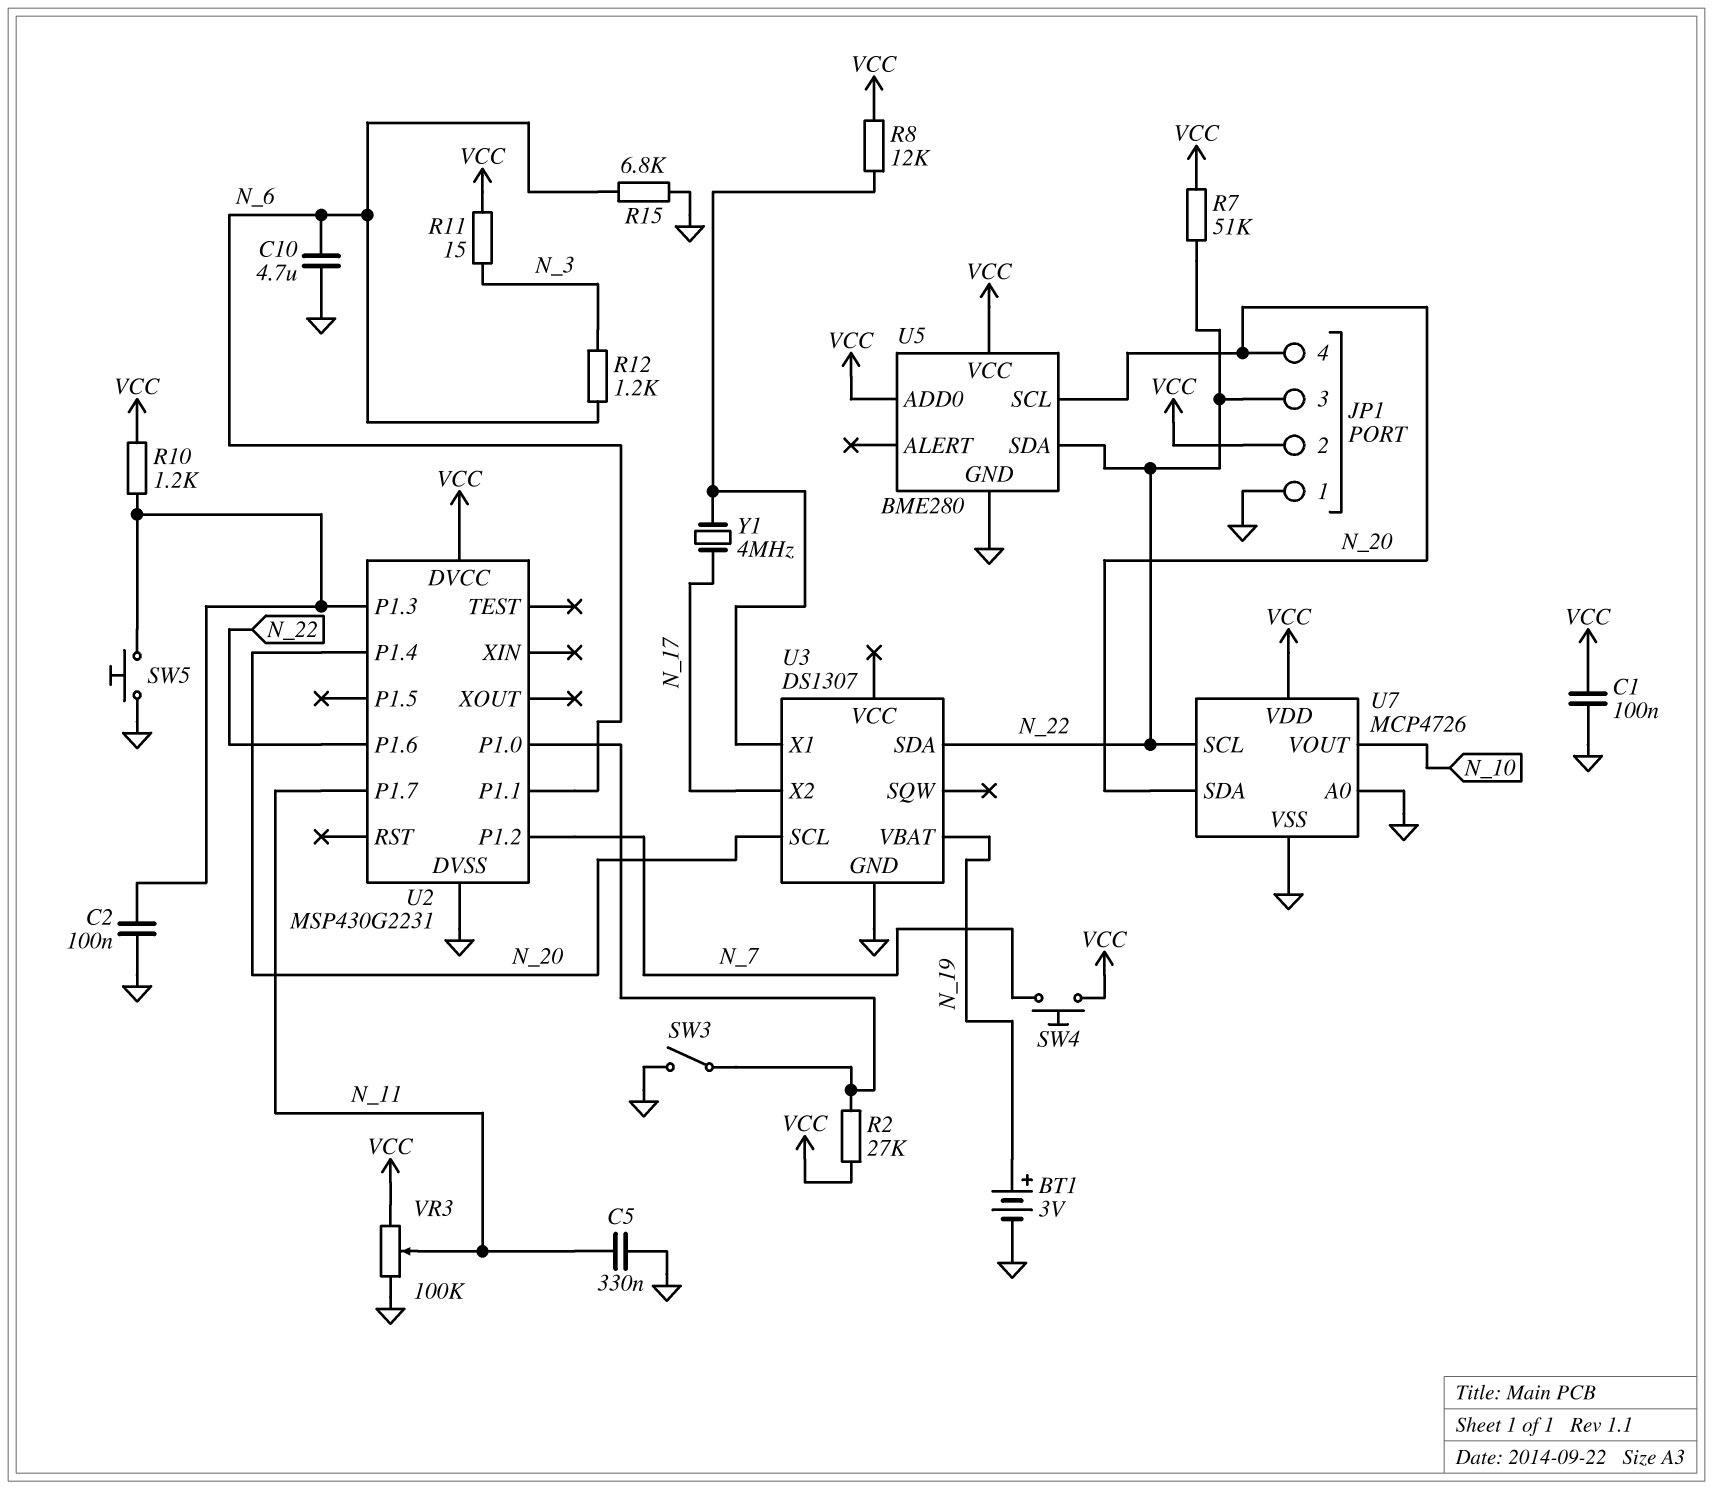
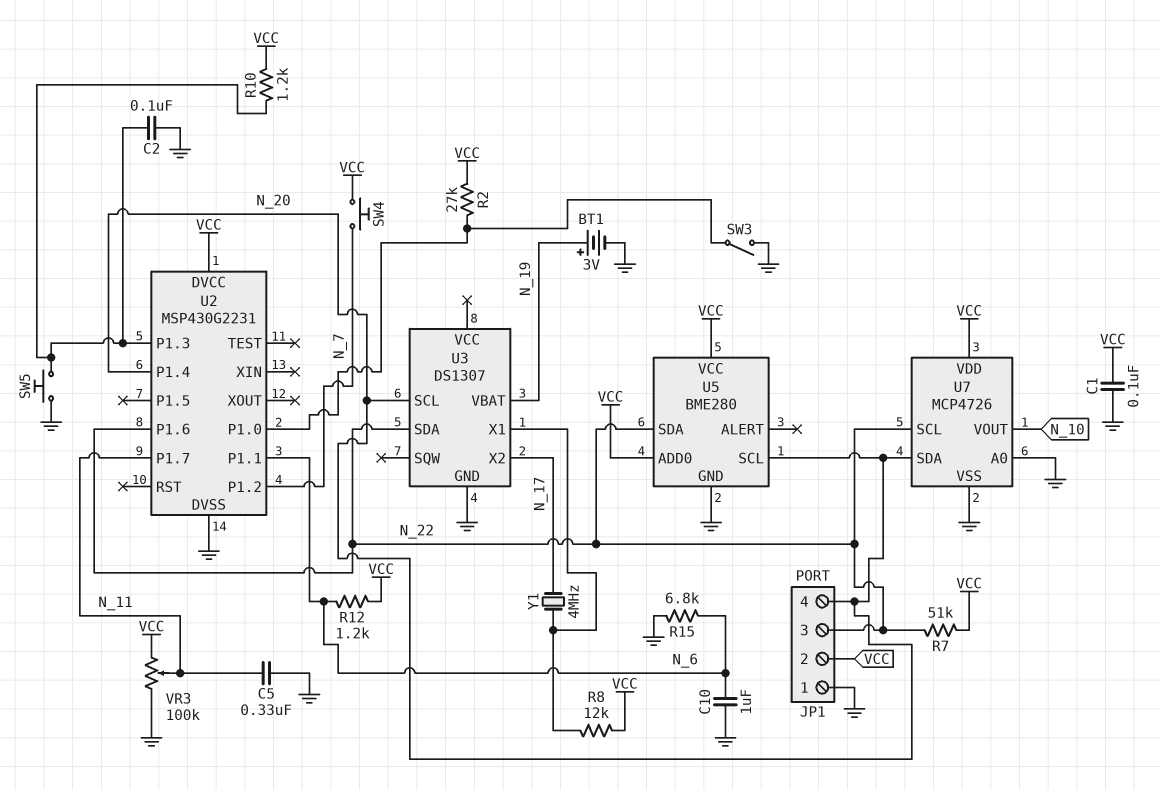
C10: 4.7uF (GND, N_6) -> 1uF (GND, N_6)
R11: 15 (N_3, VCC) -> none
R12: 1.2k (N_3, N_6) -> 1.2k (N_6, VCC)

